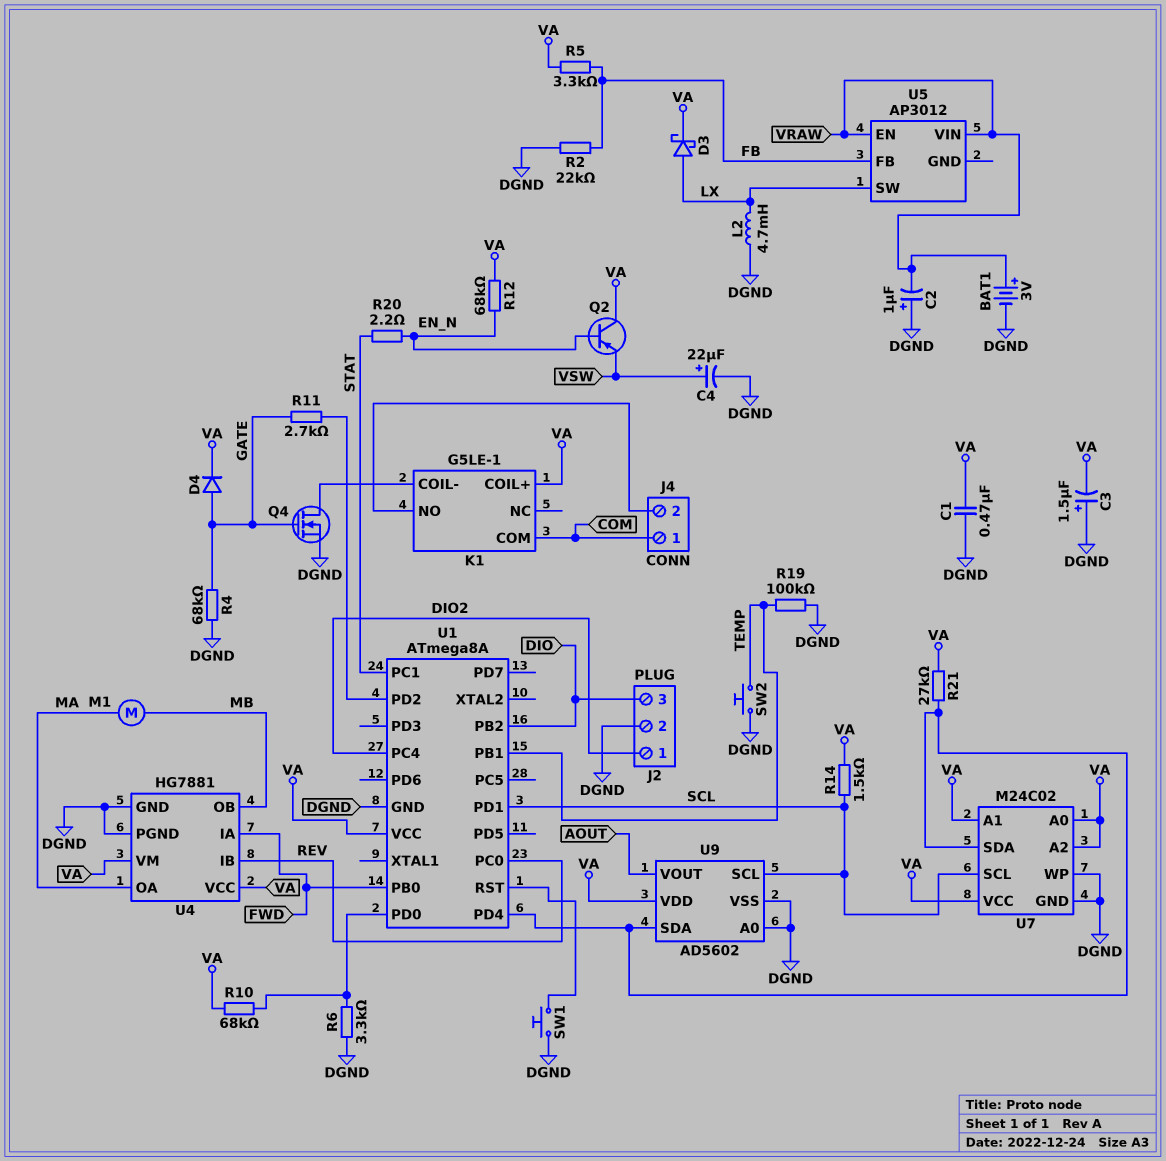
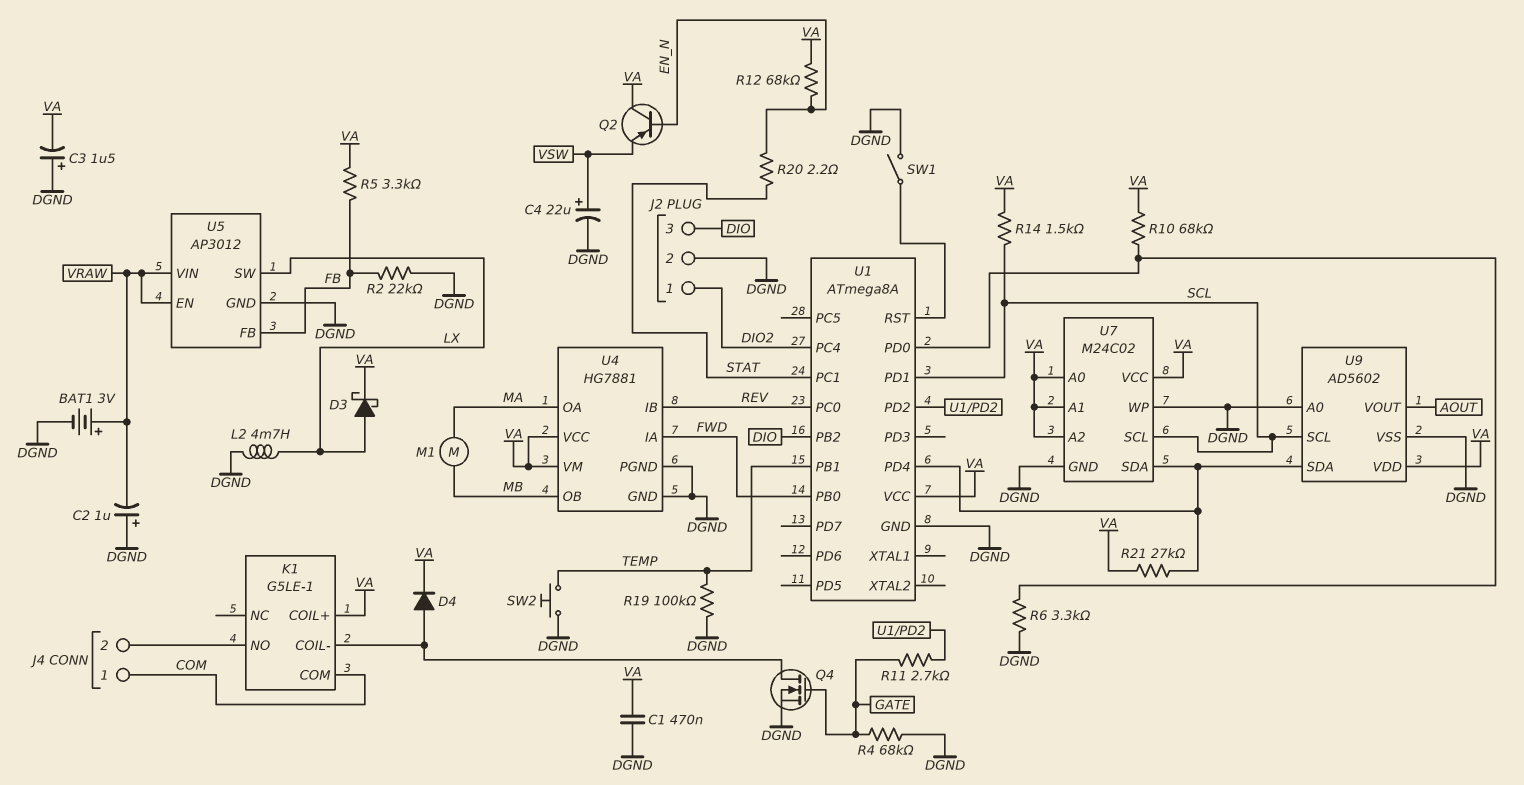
D4: diode (A GATE, K VA) -> diode (A K1/COIL-, K VA)
SW1: button (DGND, U1/RST) -> switch (DGND, U1/RST)
U5 pin GND: none -> DGND

